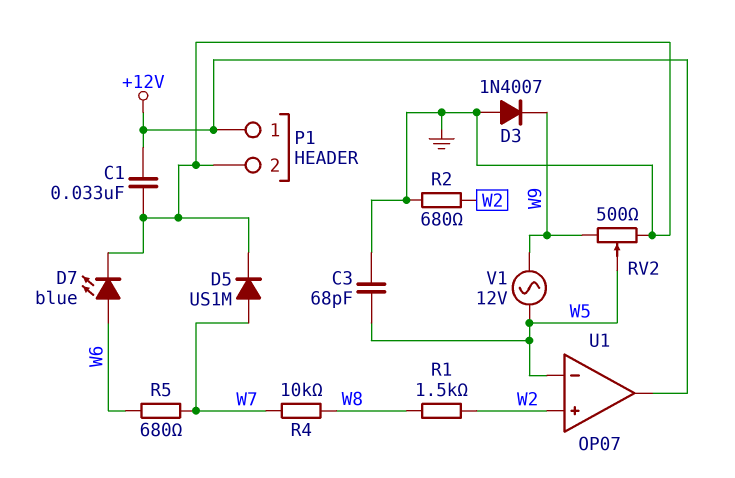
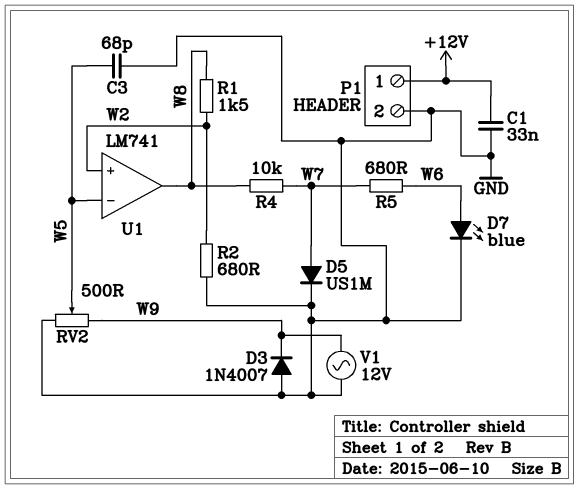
U1: OP07 -> LM741
U1 pin out: +12V -> W8
V1: AC 12V (W5, W9) -> AC 12V (GND, W9)

